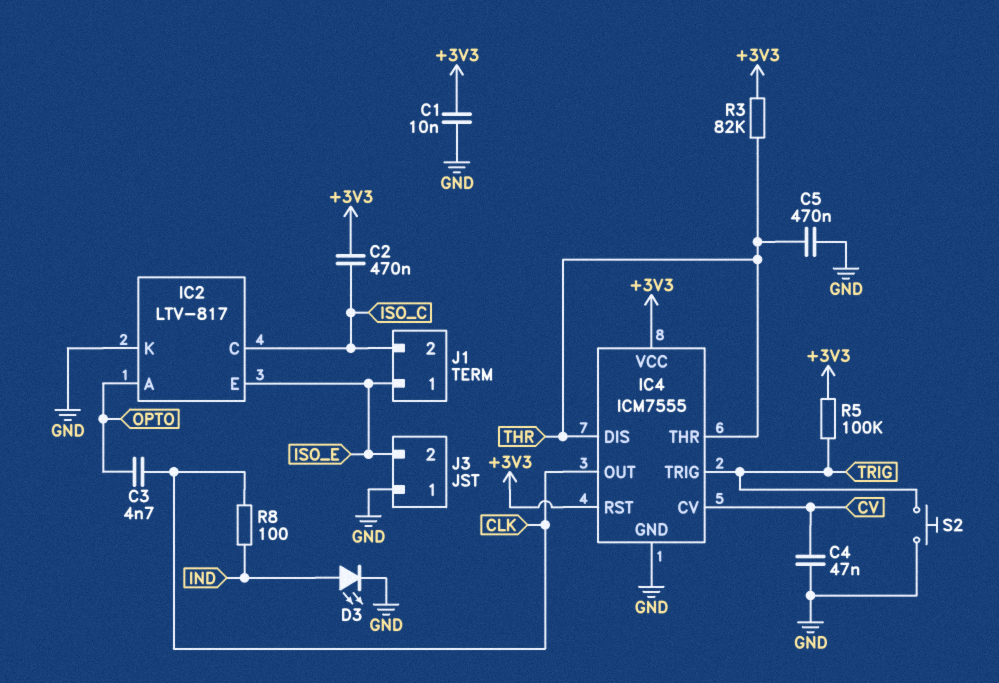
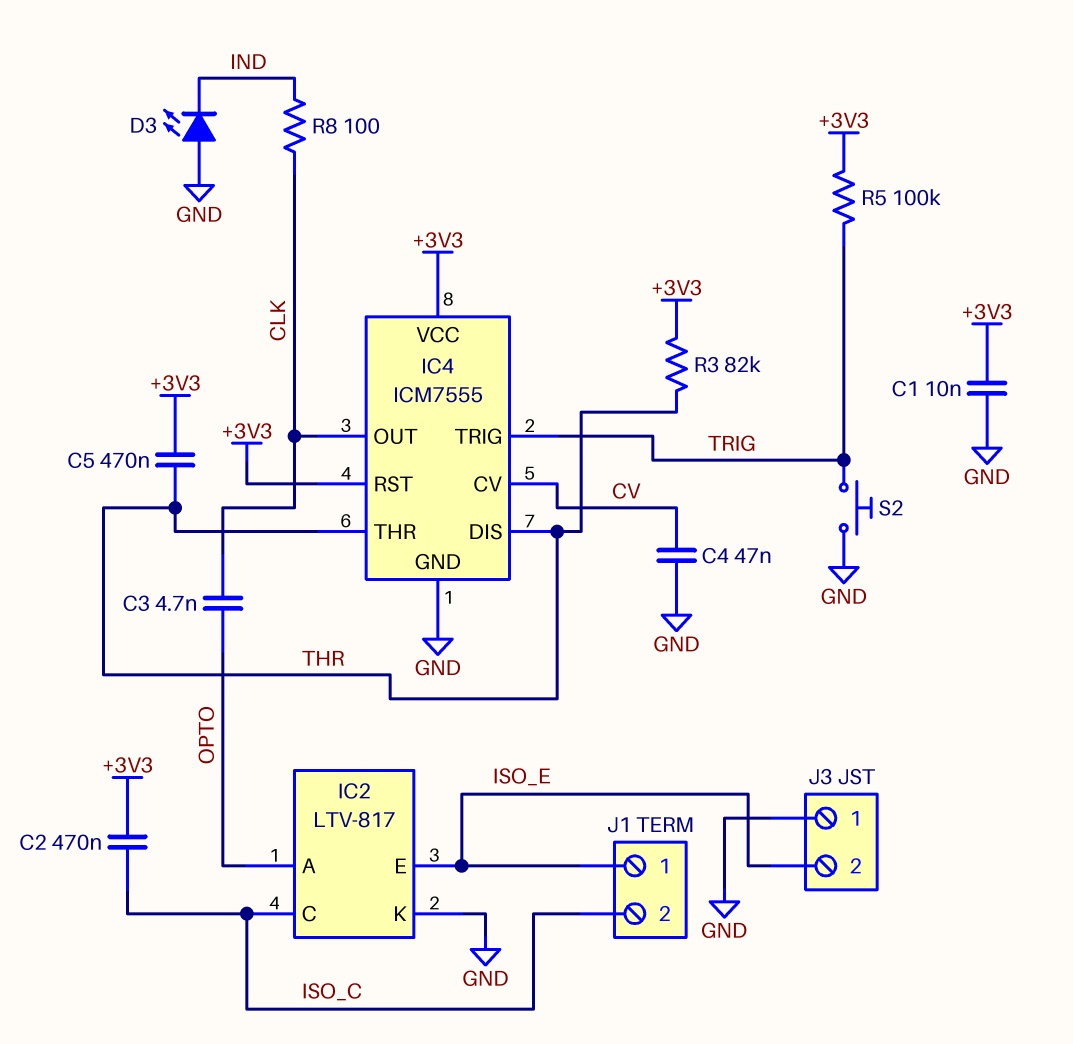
C5: 470nF (GND, THR) -> 470nF (+3V3, THR)
D3: LED (A IND, K GND) -> LED (A GND, K IND)

